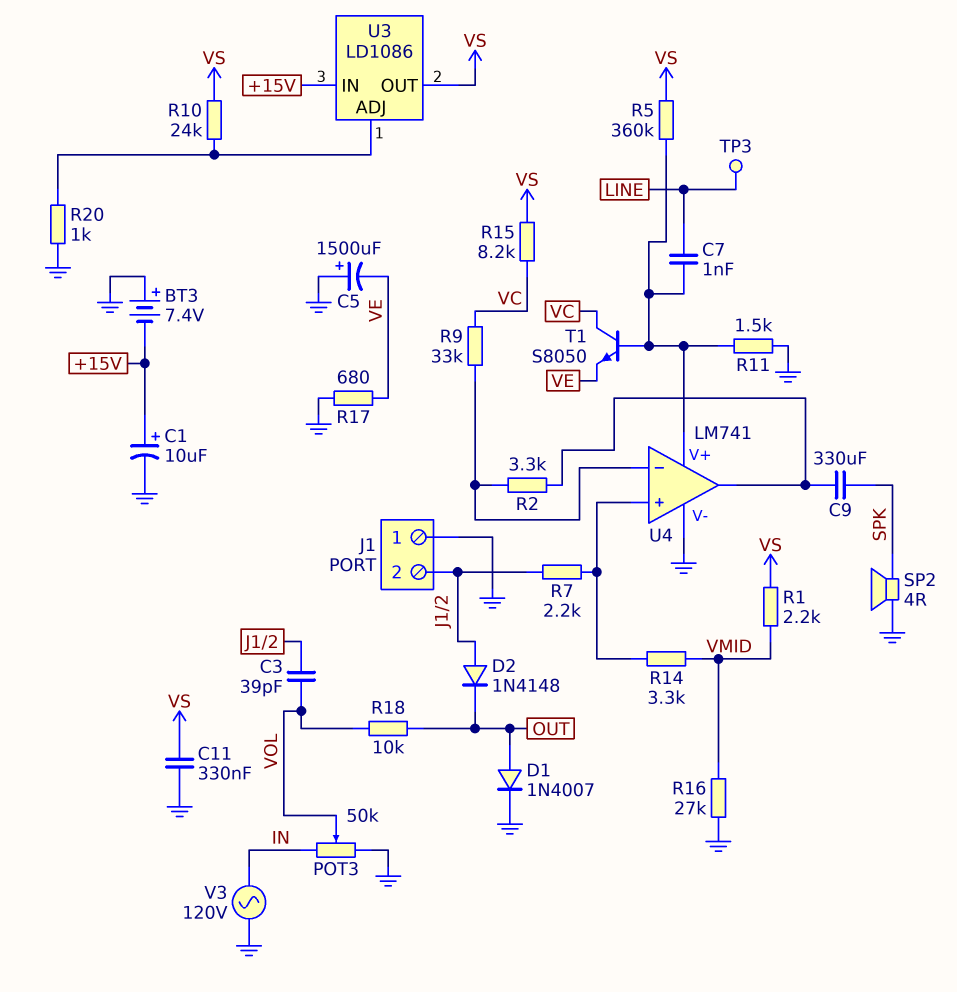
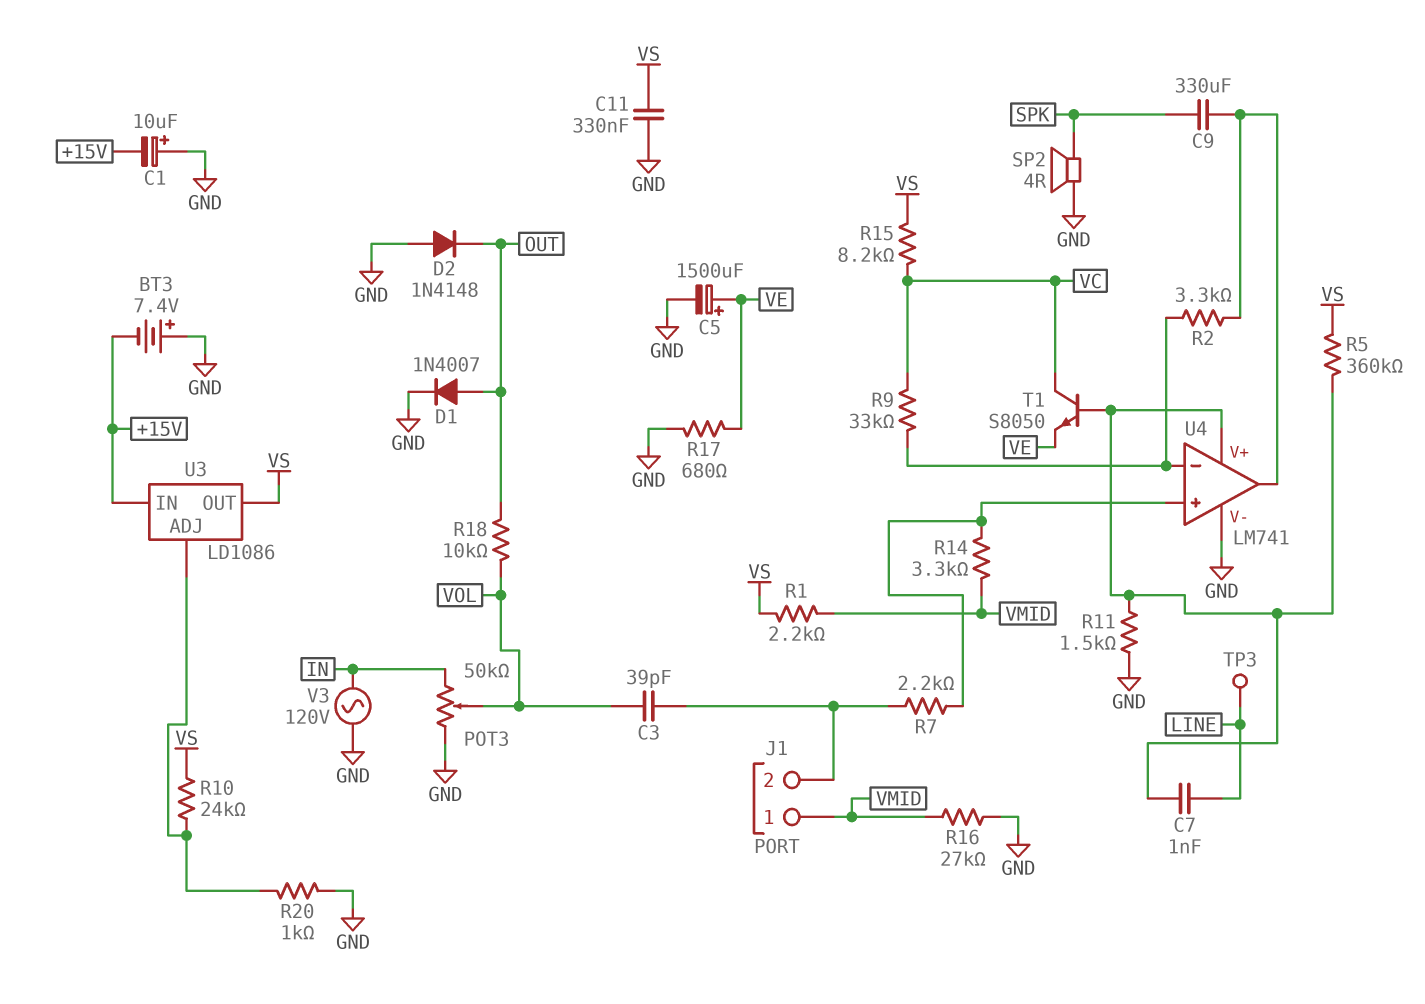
C1: 10uF (plus +15V, minus GND) -> 10uF (plus GND, minus +15V)
C5: 1500uF (plus GND, minus VE) -> 1500uF (plus VE, minus GND)
D2: diode 1N4148 (A J1/2, K OUT) -> diode 1N4148 (A GND, K OUT)
J1 pin 1: GND -> VMID

